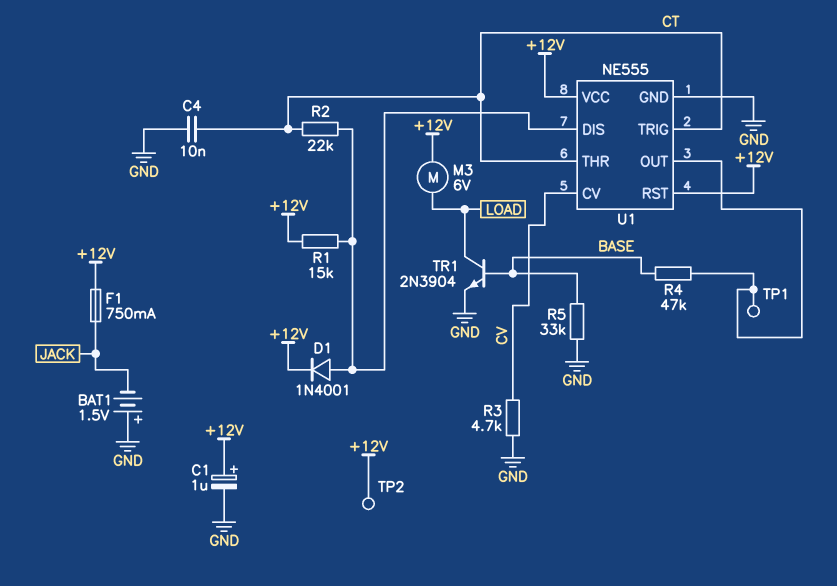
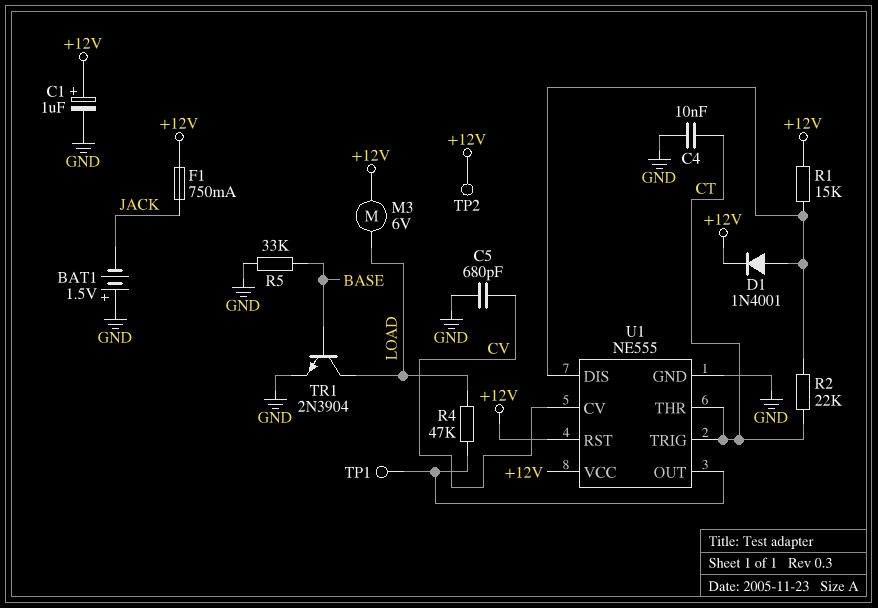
C5: none -> 680pF (CV, GND)
R3: 4.7k (CV, GND) -> none
R4: 47k (BASE, U1/OUT) -> 47k (LOAD, U1/OUT)

